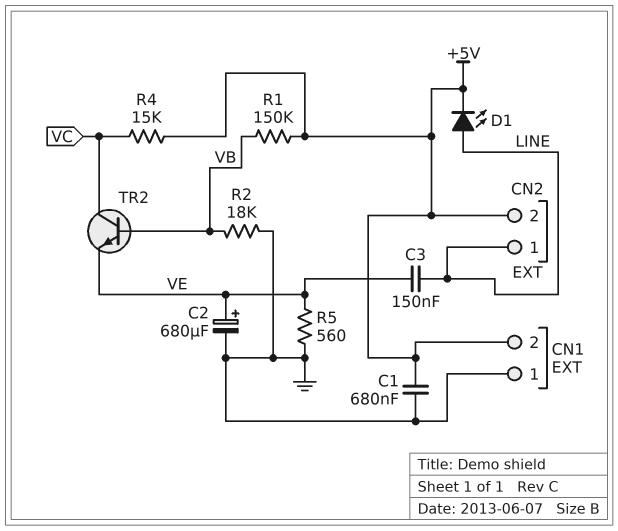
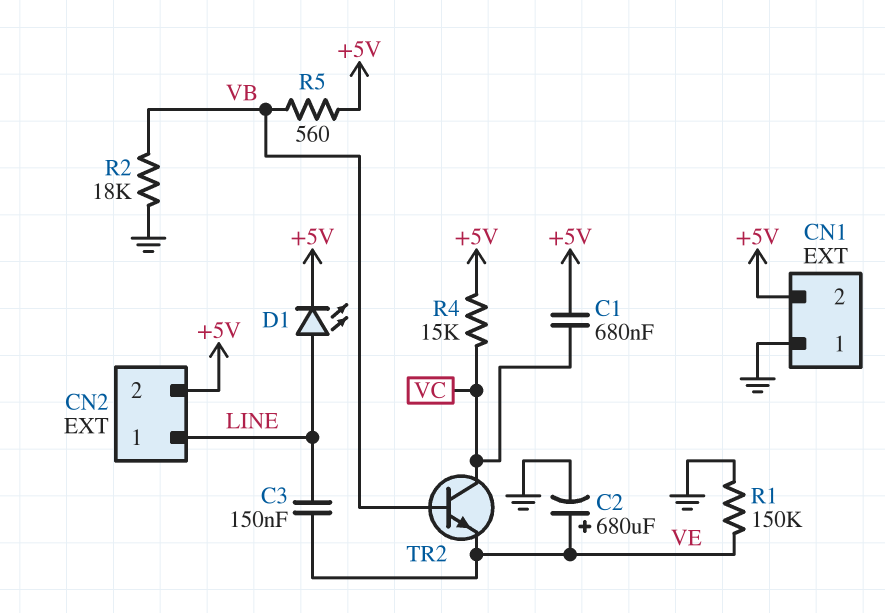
C1: 680nF (+5V, GND) -> 680nF (+5V, VC)
R1: 150k (+5V, VB) -> 150k (GND, VE)
R5: 560 (GND, VE) -> 560 (+5V, VB)

